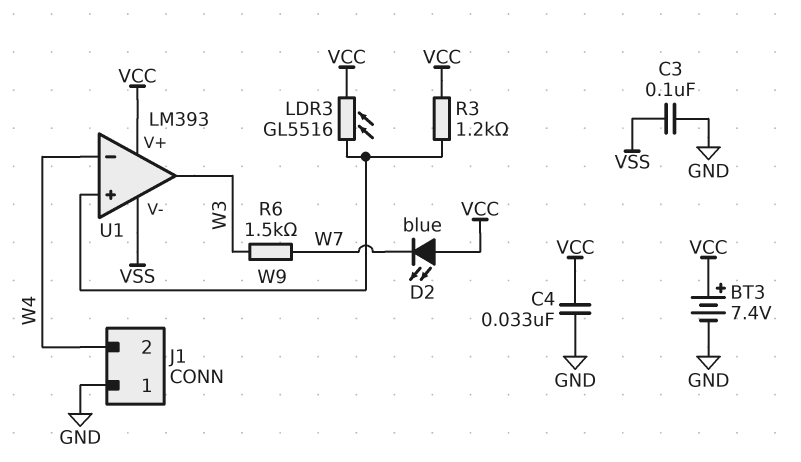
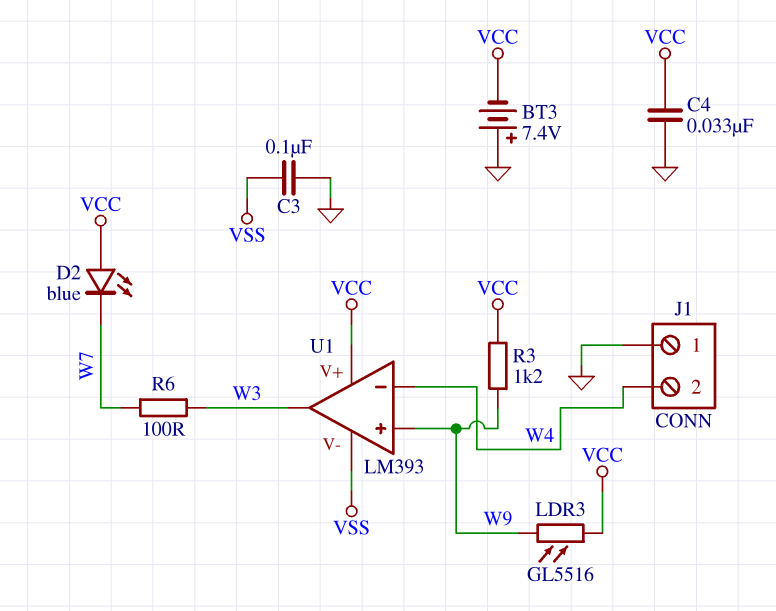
BT3: 7.4V (plus VCC, minus GND) -> 7.4V (plus GND, minus VCC)
R6: 1.5k (W3, W7) -> 100 (W3, W7)

